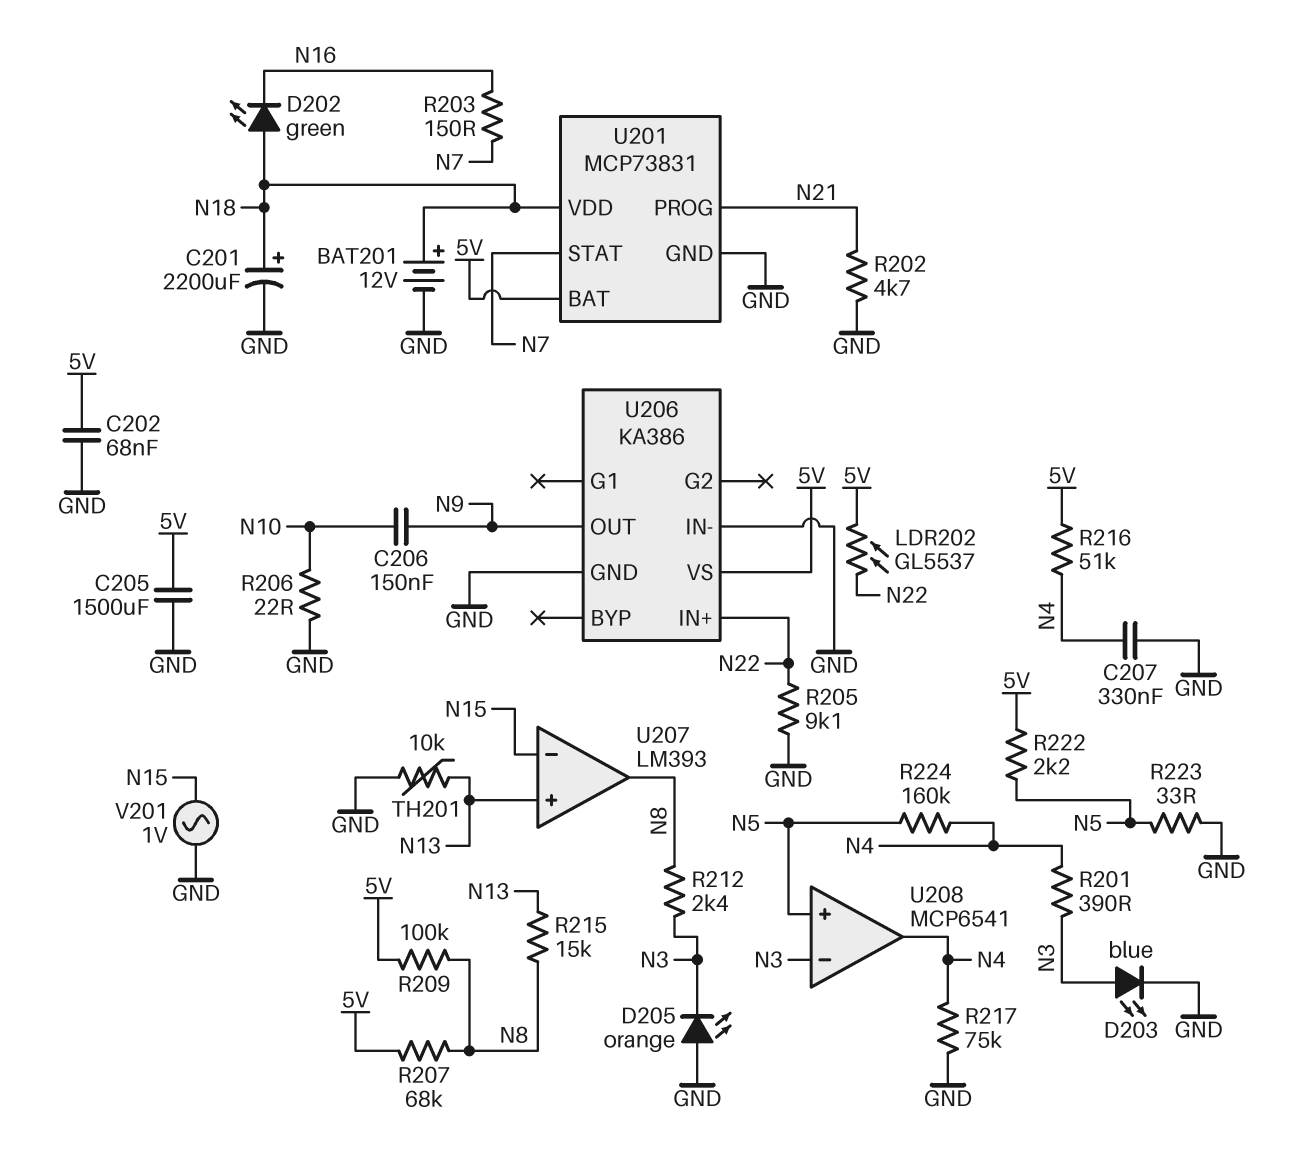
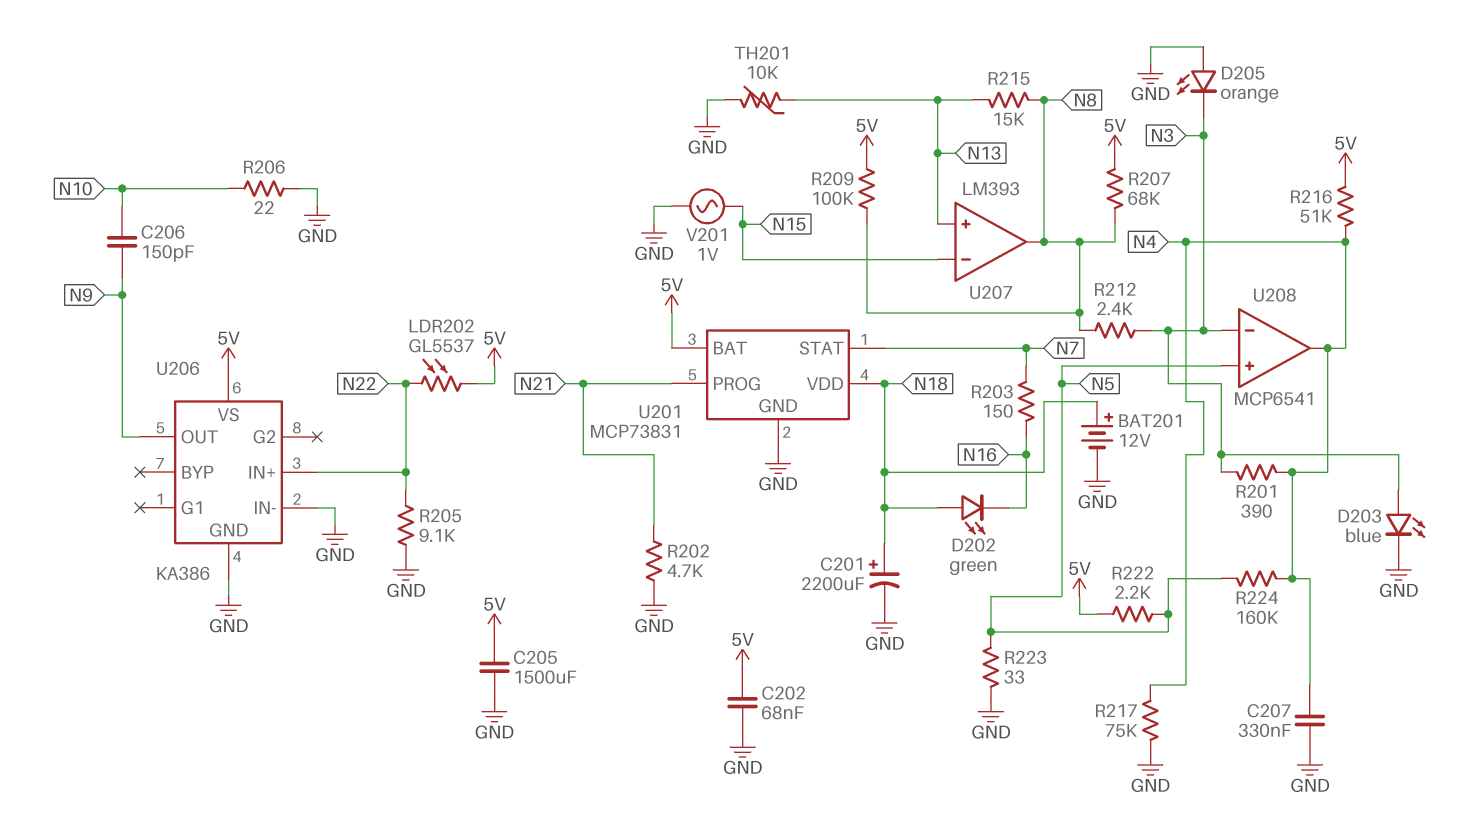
C206: 150nF (N9, N10) -> 150pF (N9, N10)

